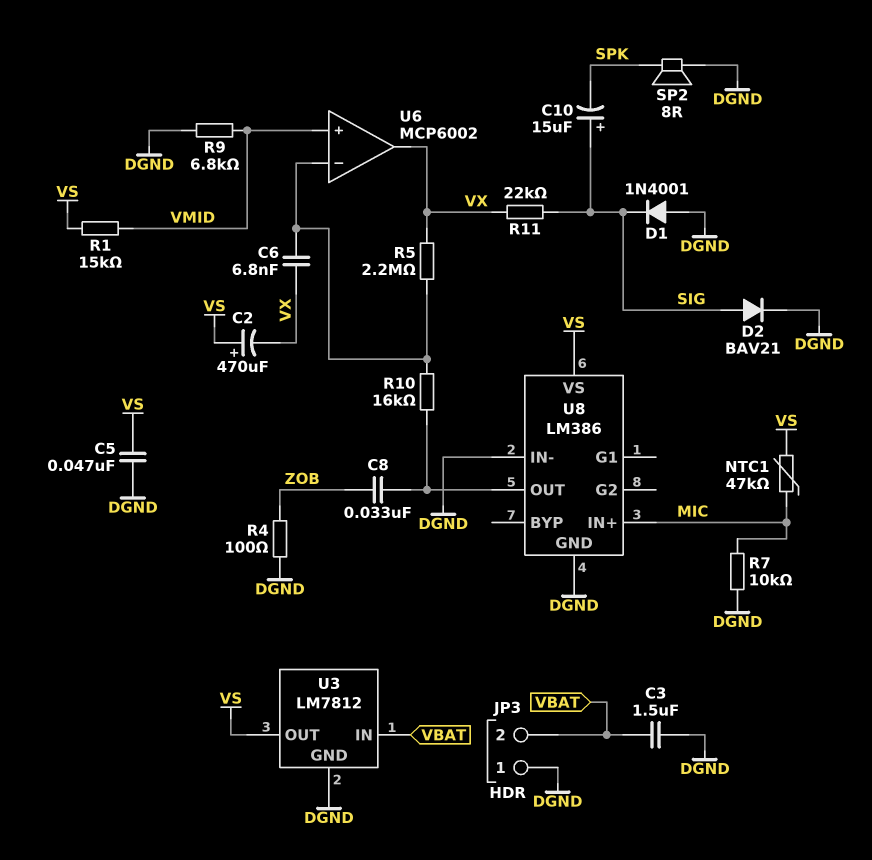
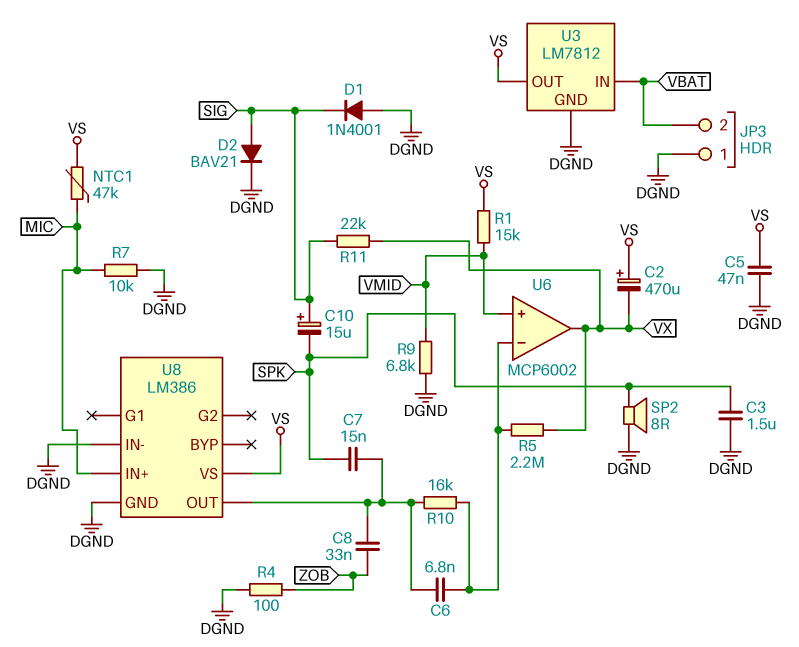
C3: 1.5uF (DGND, VBAT) -> 1.5uF (DGND, SPK)
C6: 6.8nF (U6/in-, VX) -> 6.8nF (U6/in-, U8/OUT)
C7: none -> 15nF (SPK, U8/OUT)

